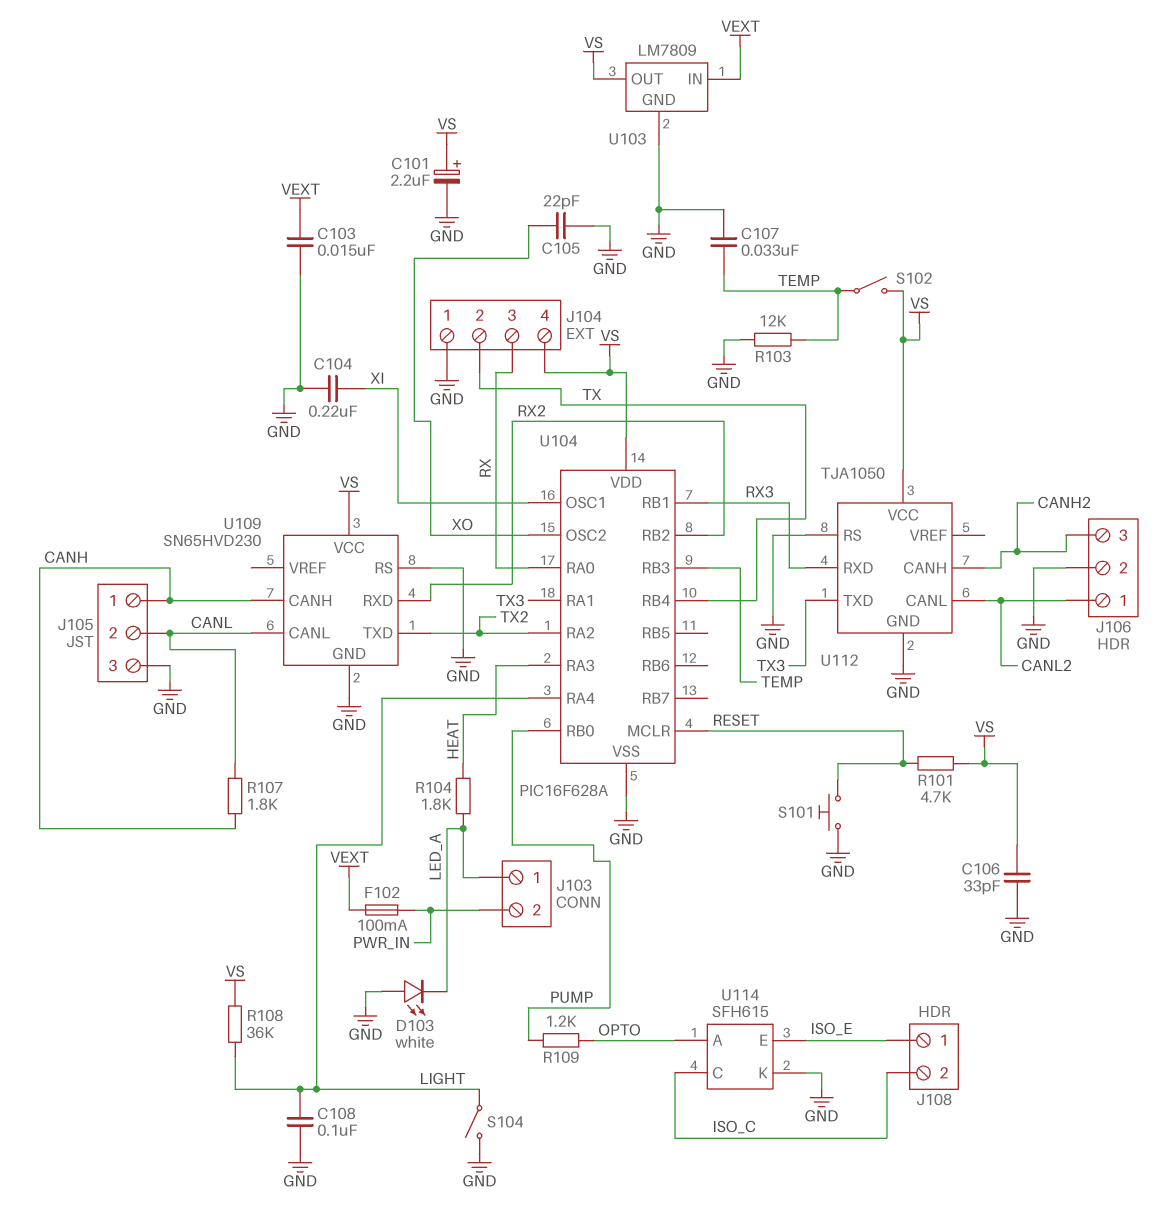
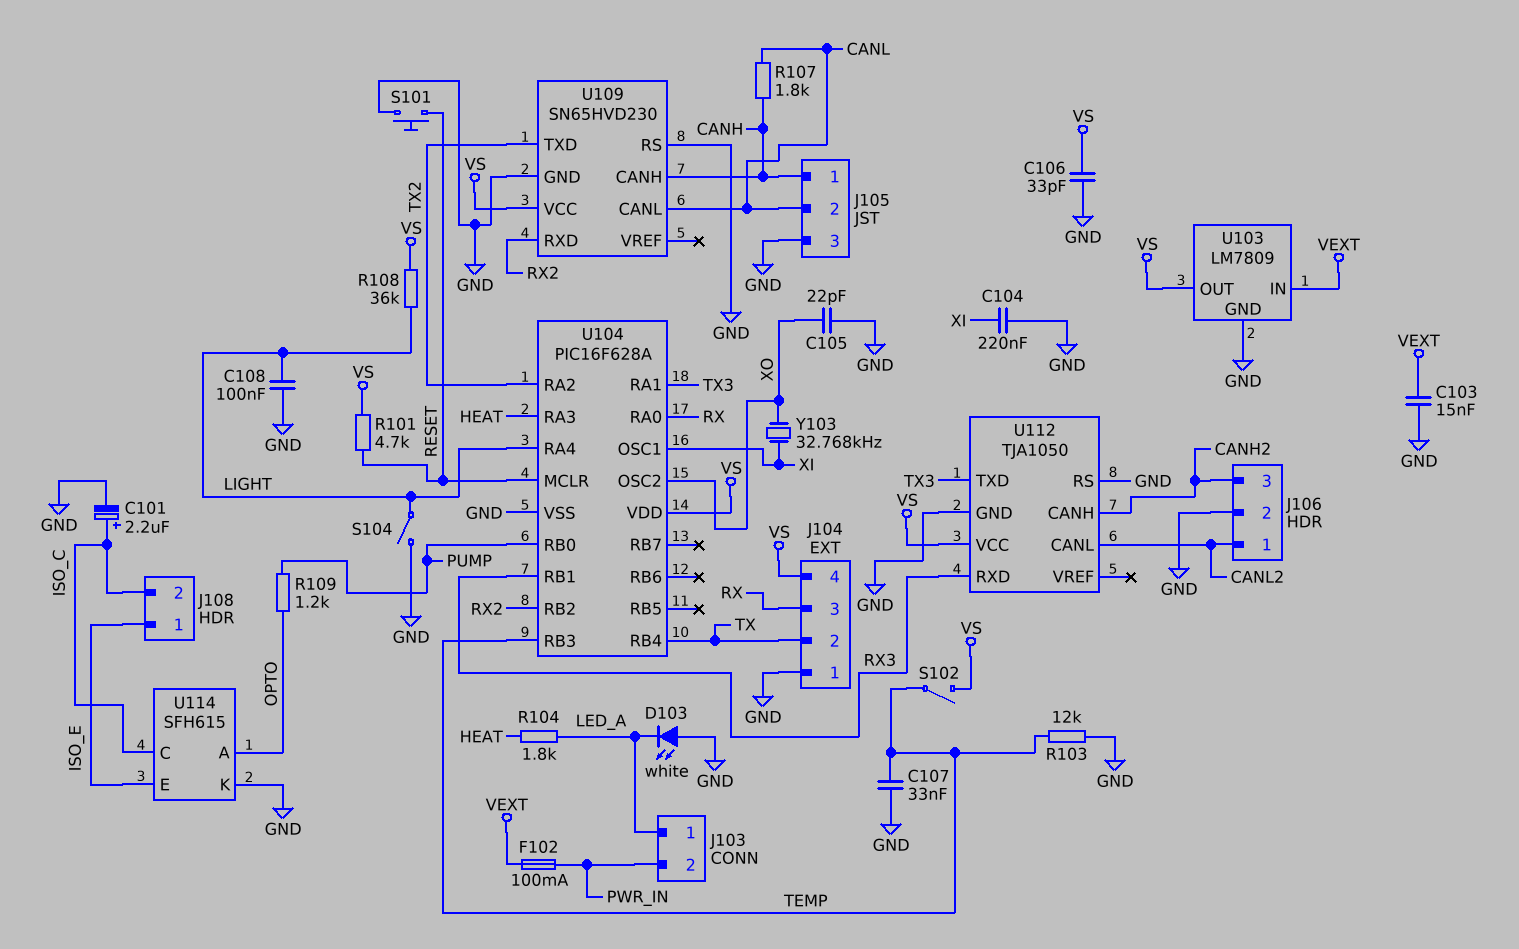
C101: 2.2uF (plus VS, minus GND) -> 2.2uF (plus ISO_C, minus GND)
Y103: none -> 32.768kHz (XI, XO)

